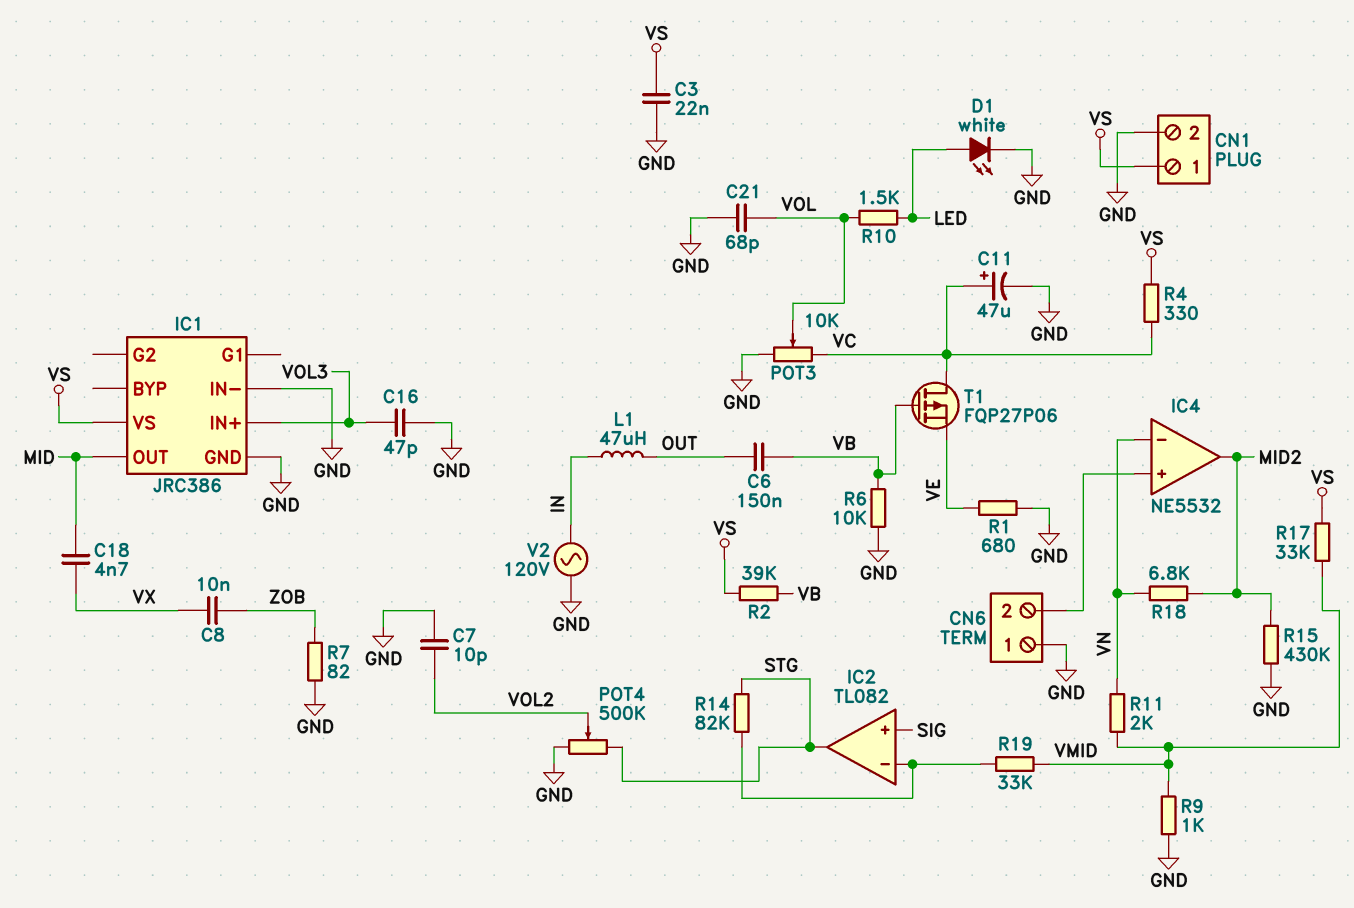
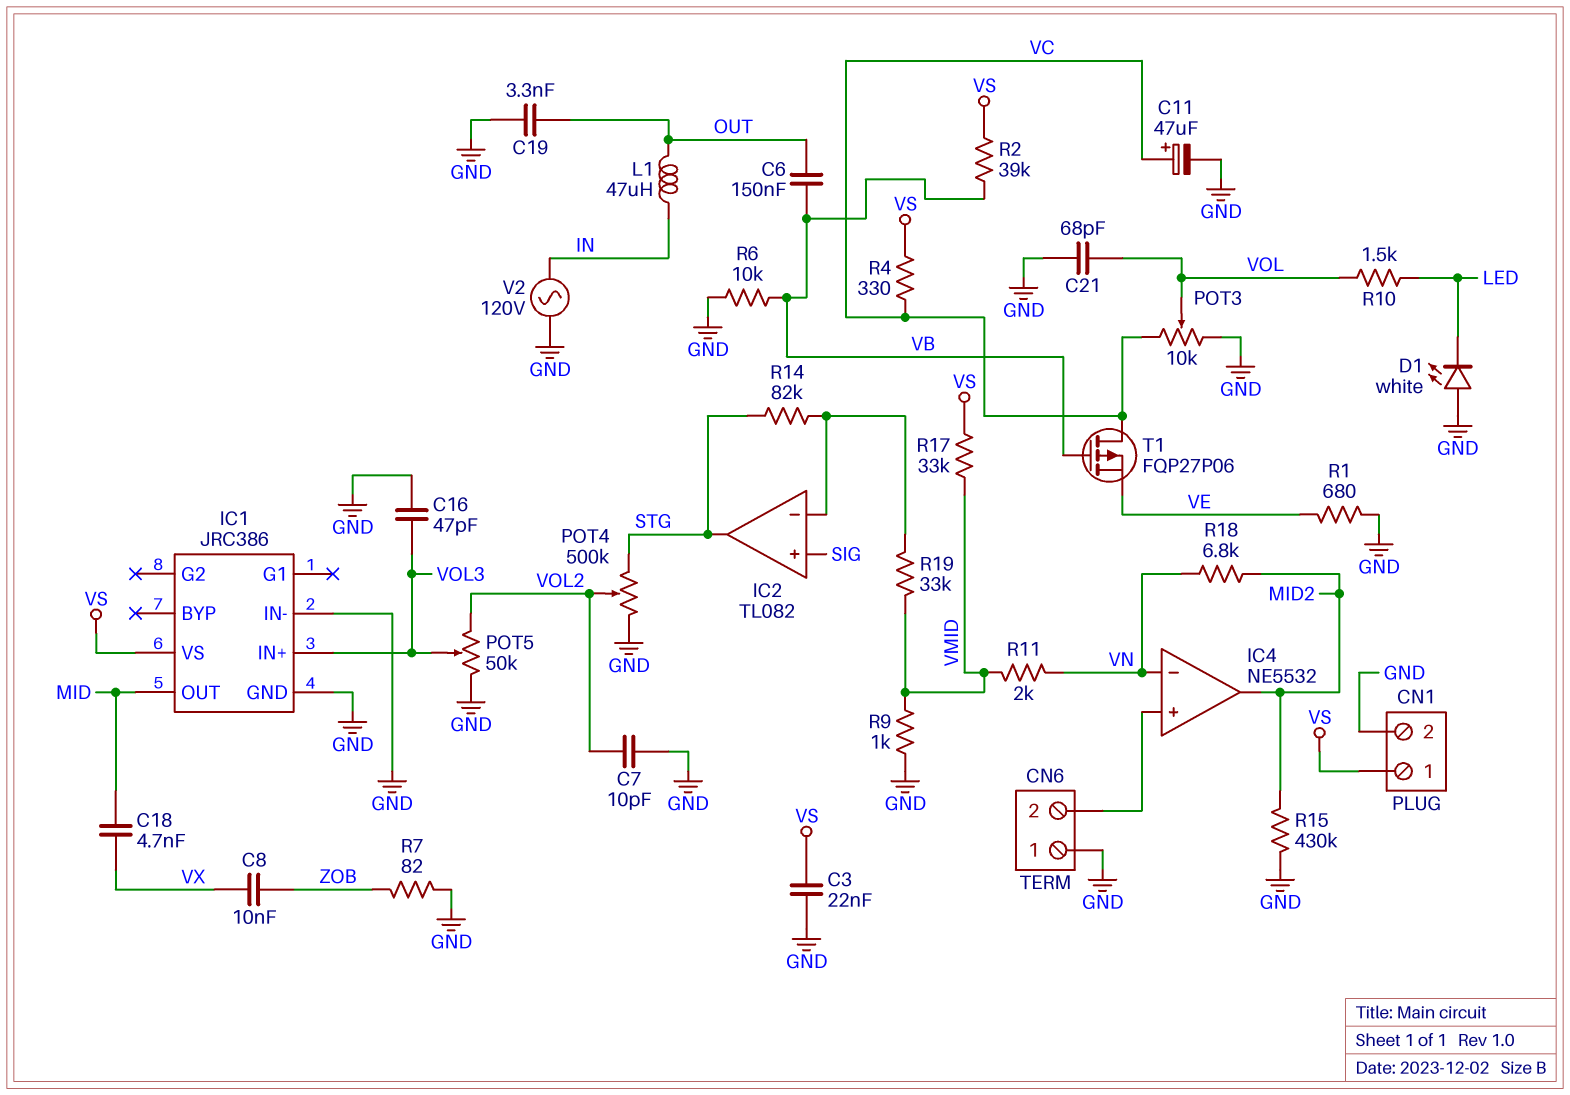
C19: none -> 3.3nF (GND, OUT)
D1: LED white (A LED, K GND) -> LED white (A GND, K LED)
POT5: none -> 50k (GND, VOL2, wiper VOL3)

